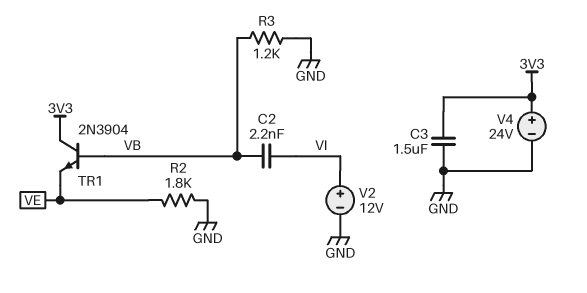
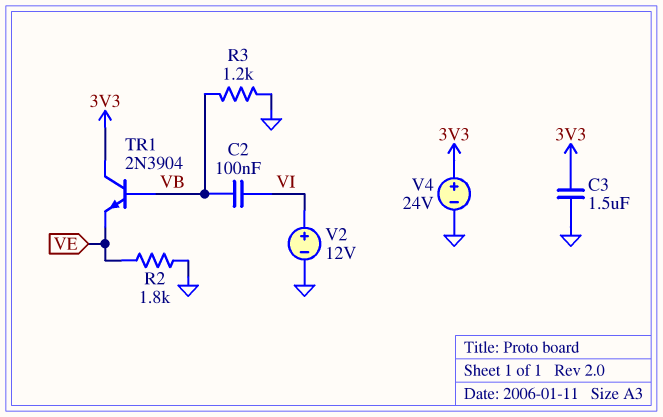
C2: 2.2nF (VB, VI) -> 100nF (VB, VI)

